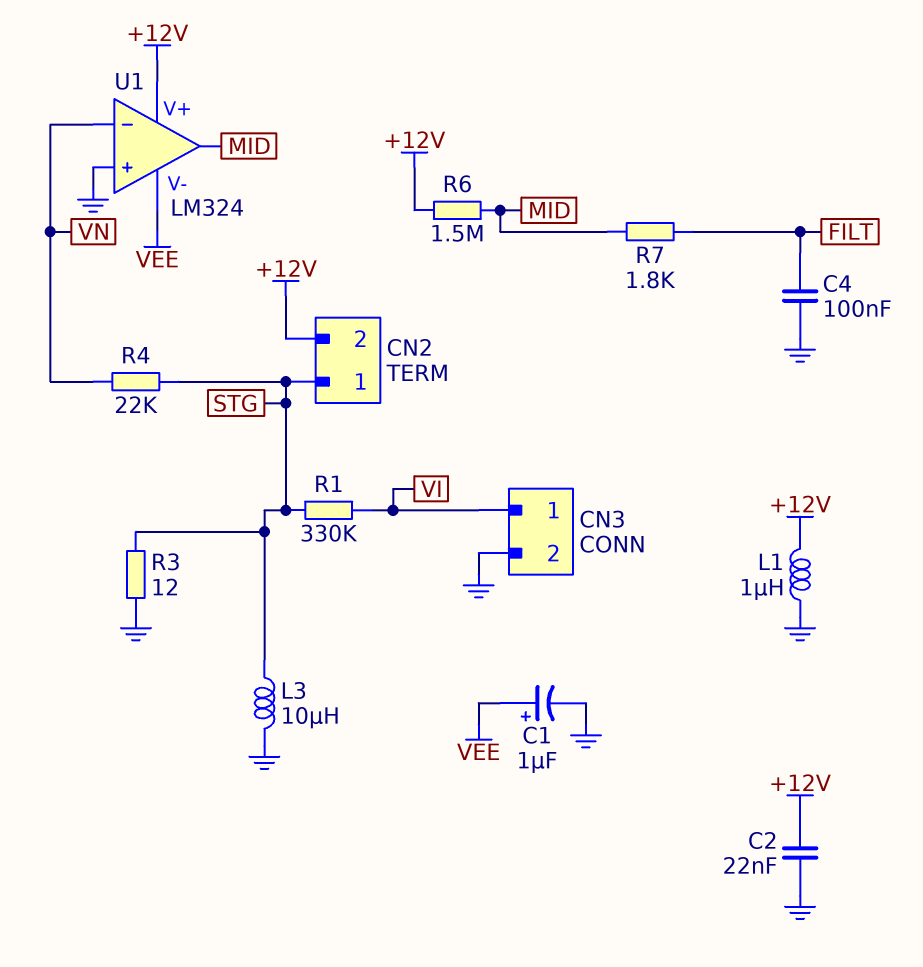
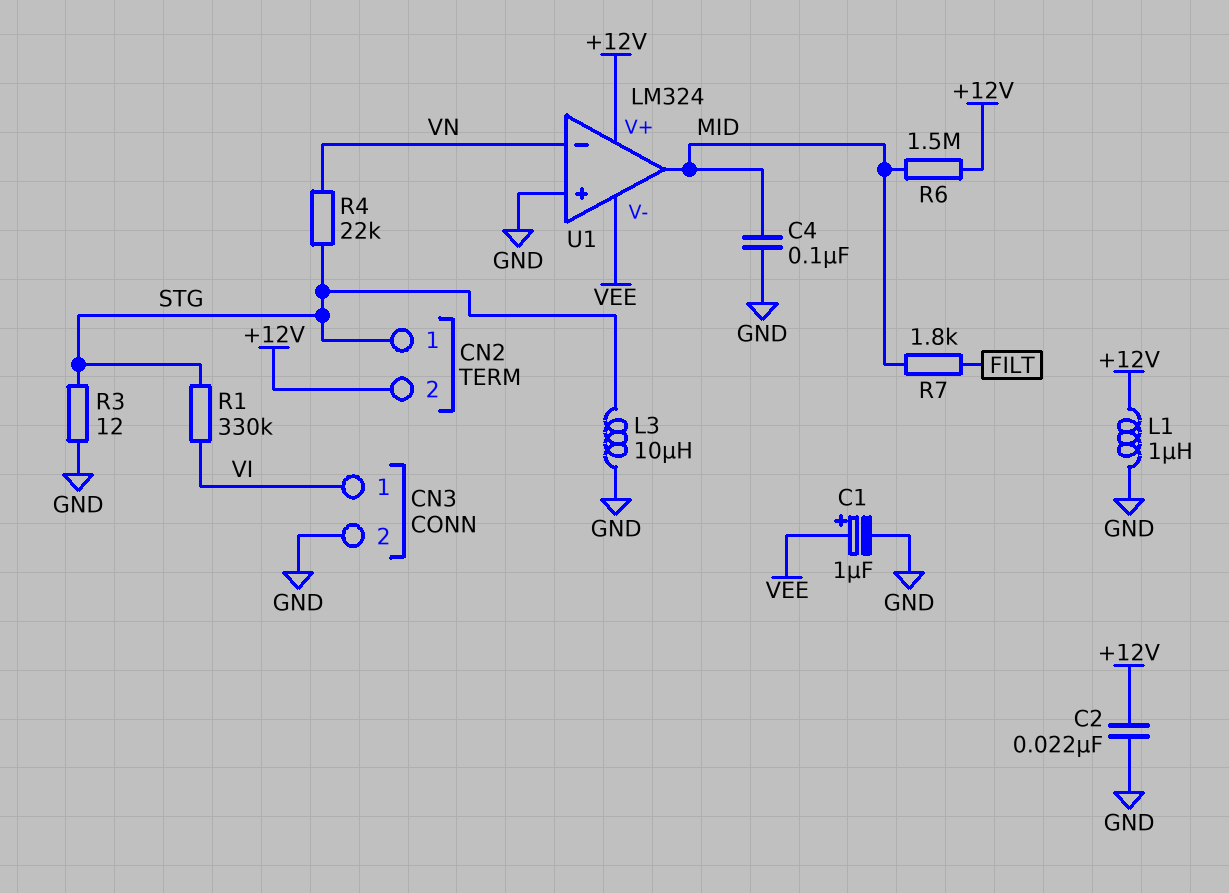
C4: 100nF (FILT, GND) -> 100nF (GND, MID)

